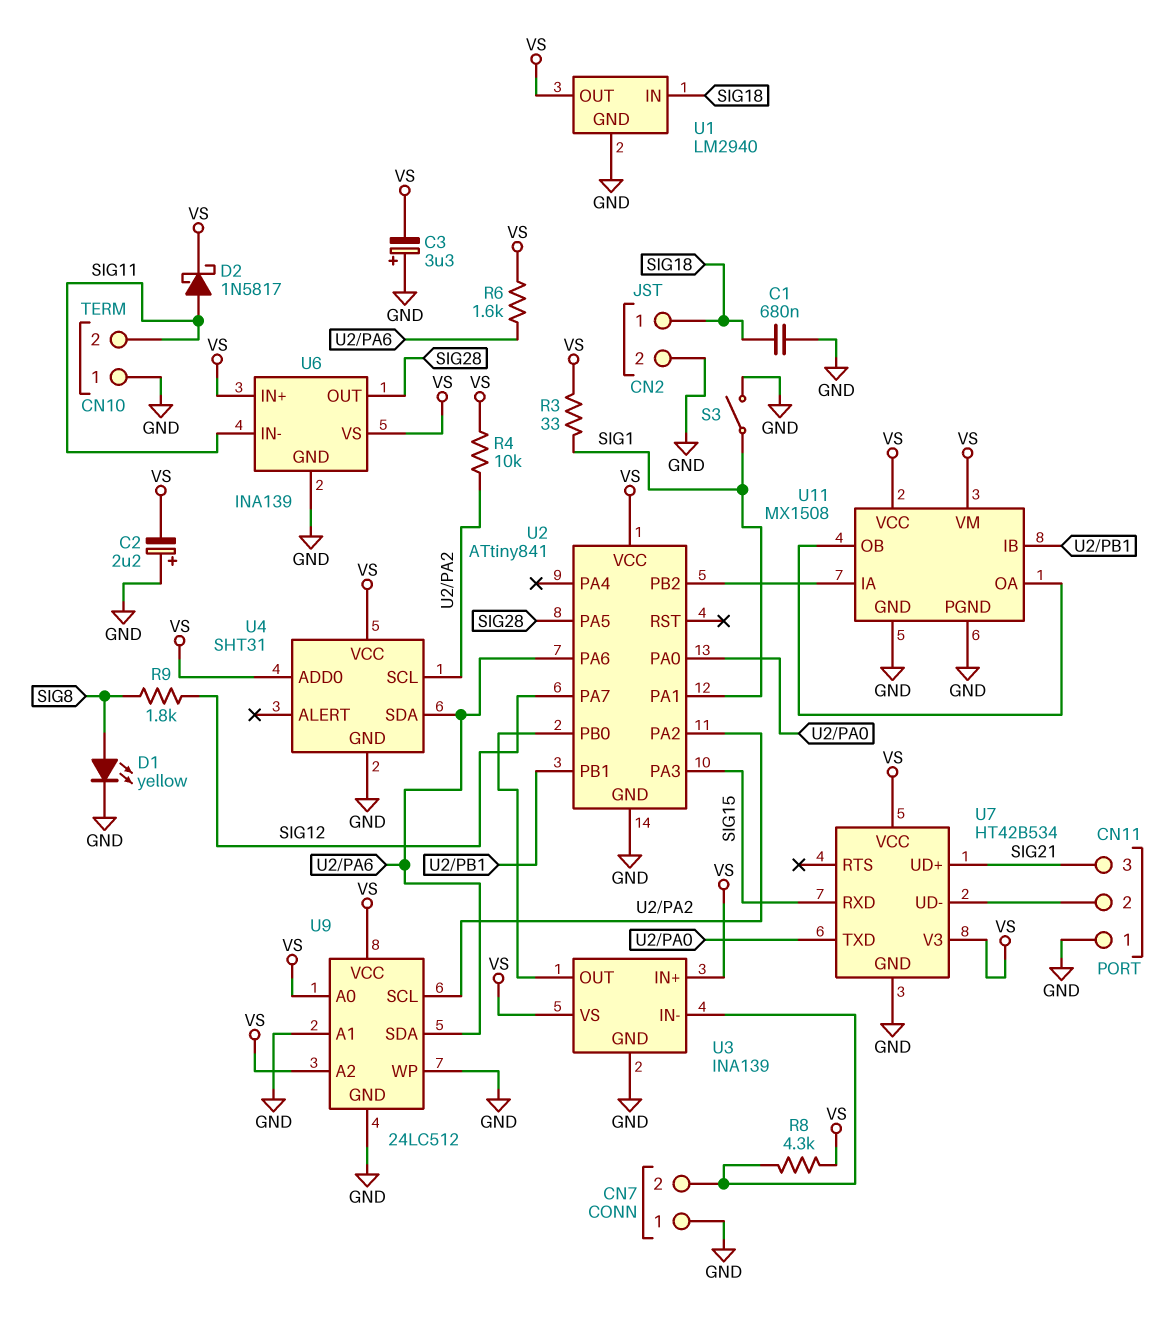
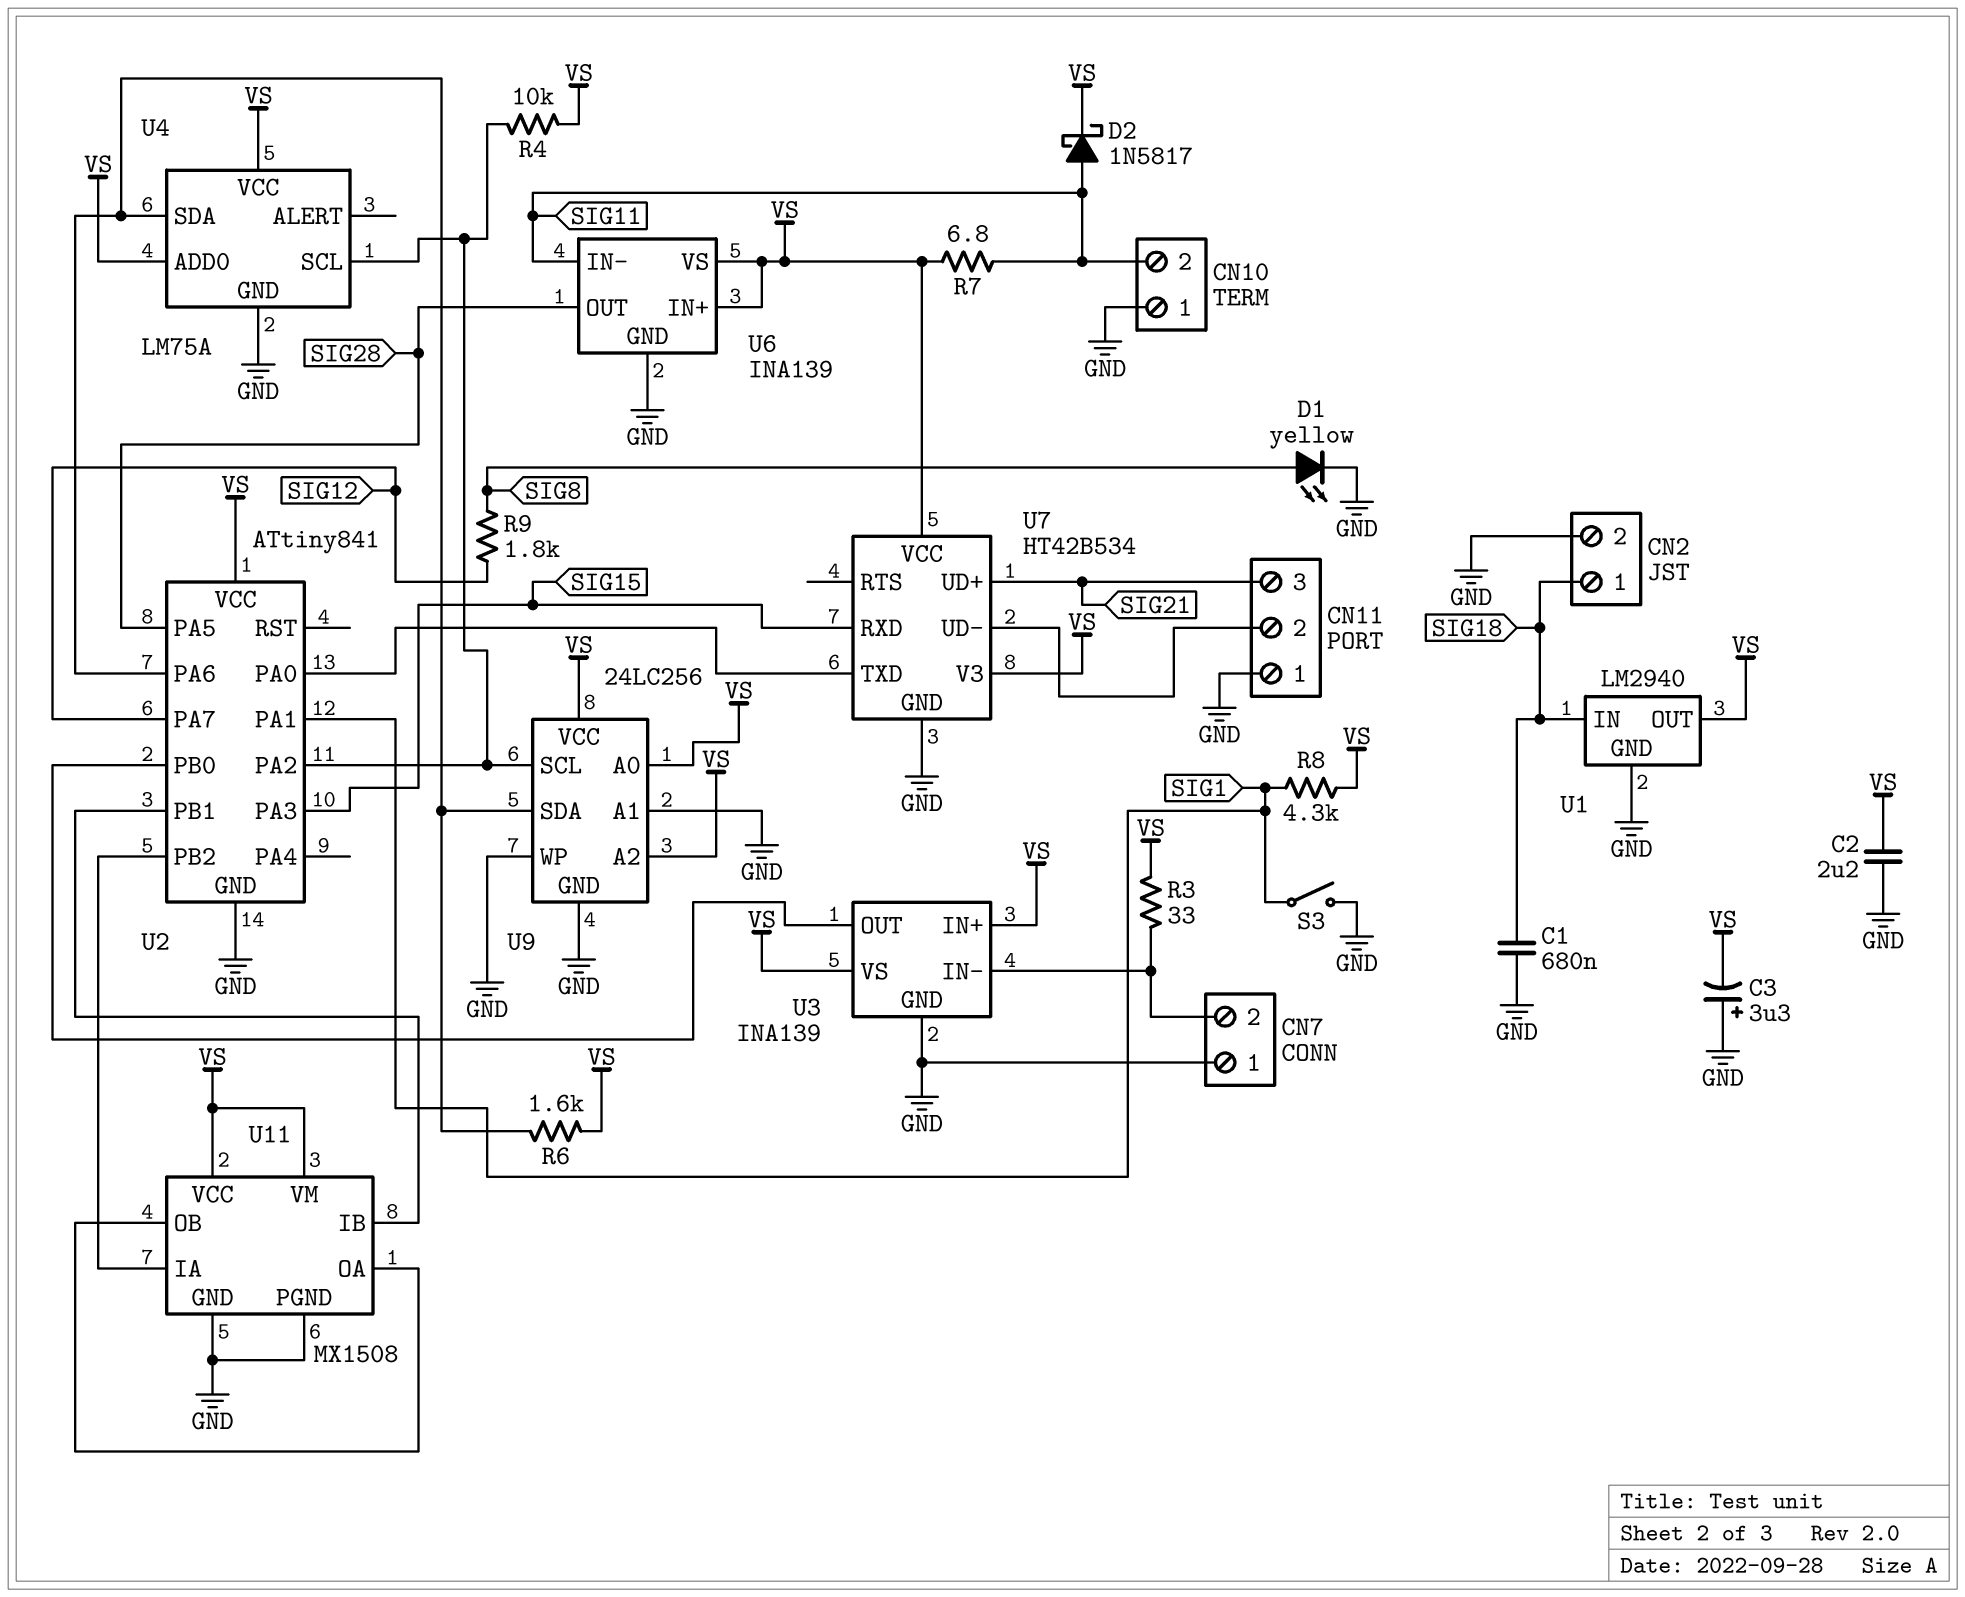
C2: 2.2uF (plus GND, minus VS) -> 2.2uF (GND, VS)
R3: 33 (SIG1, VS) -> 33 (CN7/2, VS)
R7: none -> 6.8 (SIG11, VS)
R8: 4.3k (CN7/2, VS) -> 4.3k (SIG1, VS)
U4: SHT31 -> LM75A
U9: 24LC512 -> 24LC256

